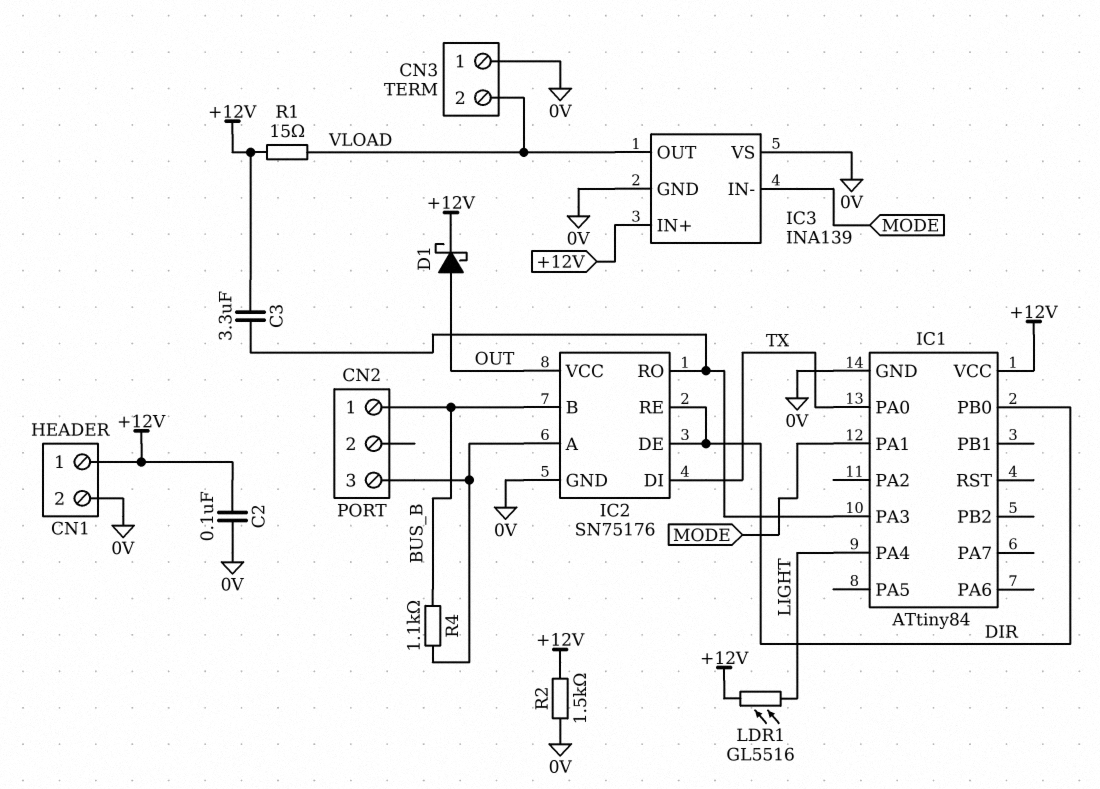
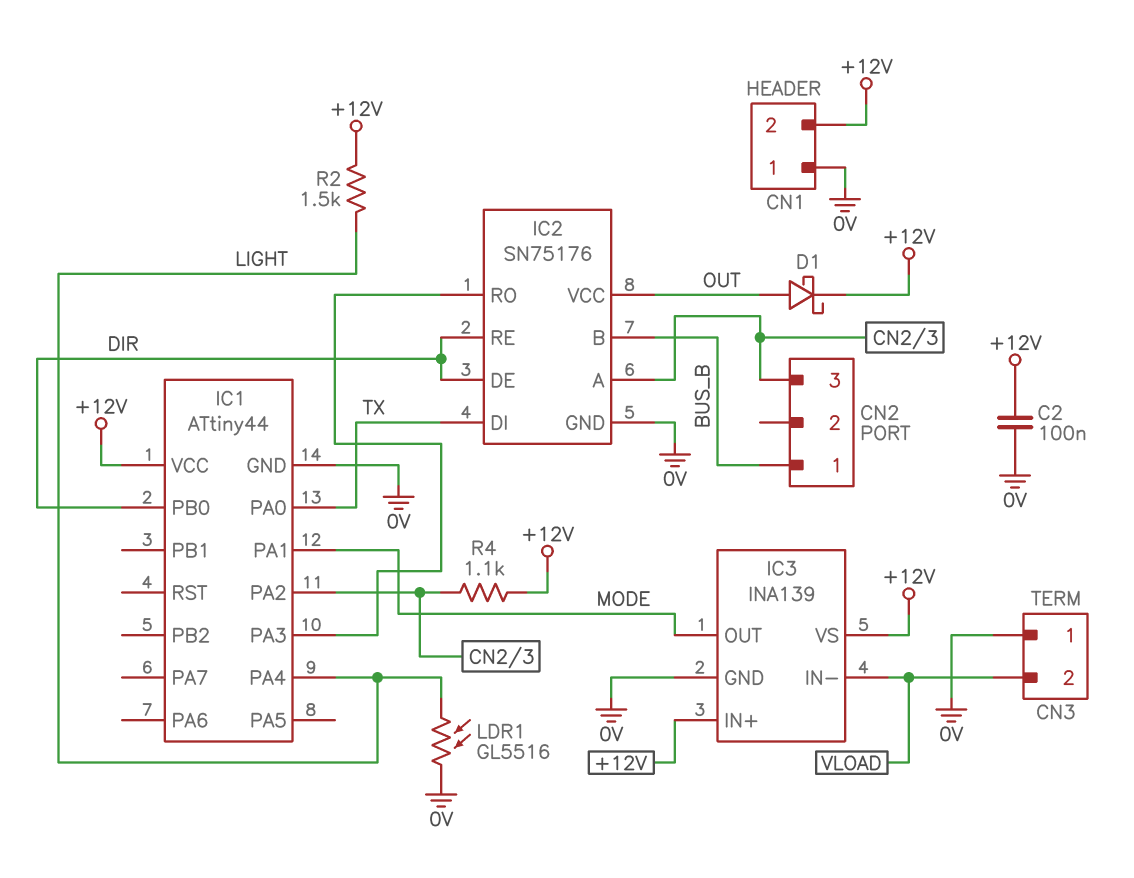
C3: 3.3uF (+12V, IC1/PA3) -> none
CN1 pin 1: +12V -> 0V
CN1 pin 2: 0V -> +12V
IC1: ATtiny84 -> ATtiny44
IC1 pin PA2: none -> CN2/3
IC3 pin IN-: MODE -> VLOAD
IC3 pin OUT: VLOAD -> MODE
IC3 pin VS: 0V -> +12V
LDR1: GL5516 (+12V, LIGHT) -> GL5516 (0V, LIGHT)
R1: 15 (+12V, VLOAD) -> none
R2: 1.5k (+12V, 0V) -> 1.5k (+12V, LIGHT)
R4: 1.1k (BUS_B, CN2/3) -> 1.1k (+12V, CN2/3)

